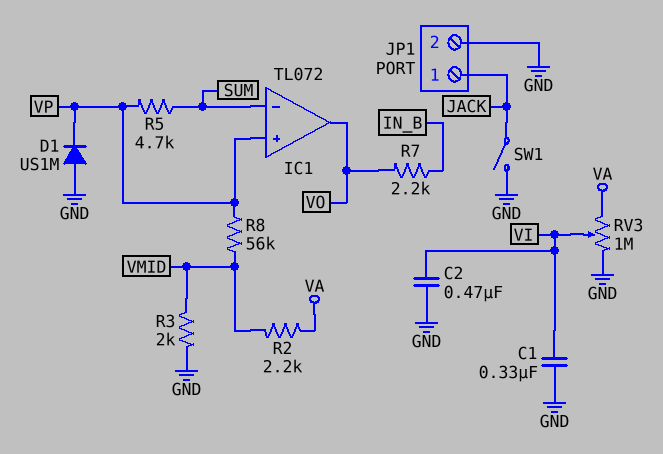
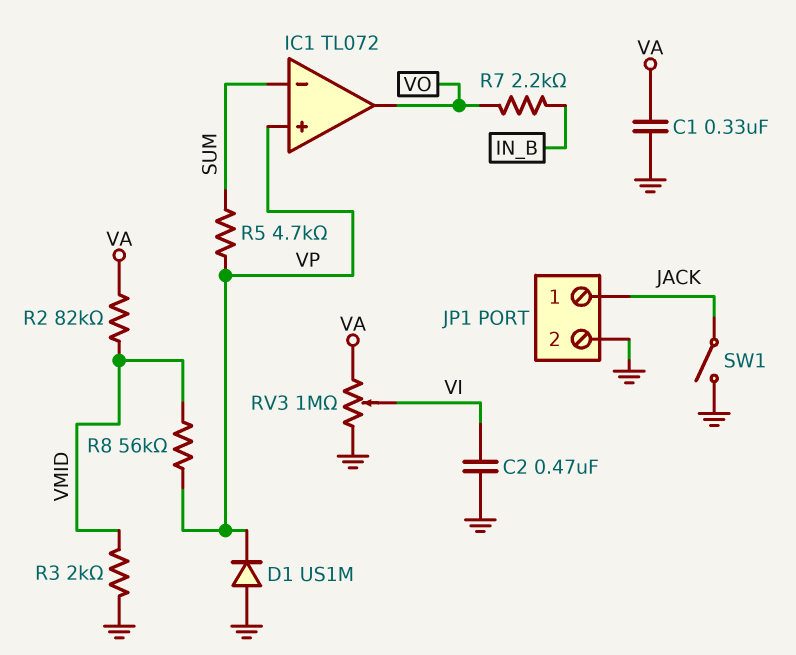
C1: 330nF (GND, VI) -> 330nF (GND, VA)
R2: 2.2k (VA, VMID) -> 82k (VA, VMID)

